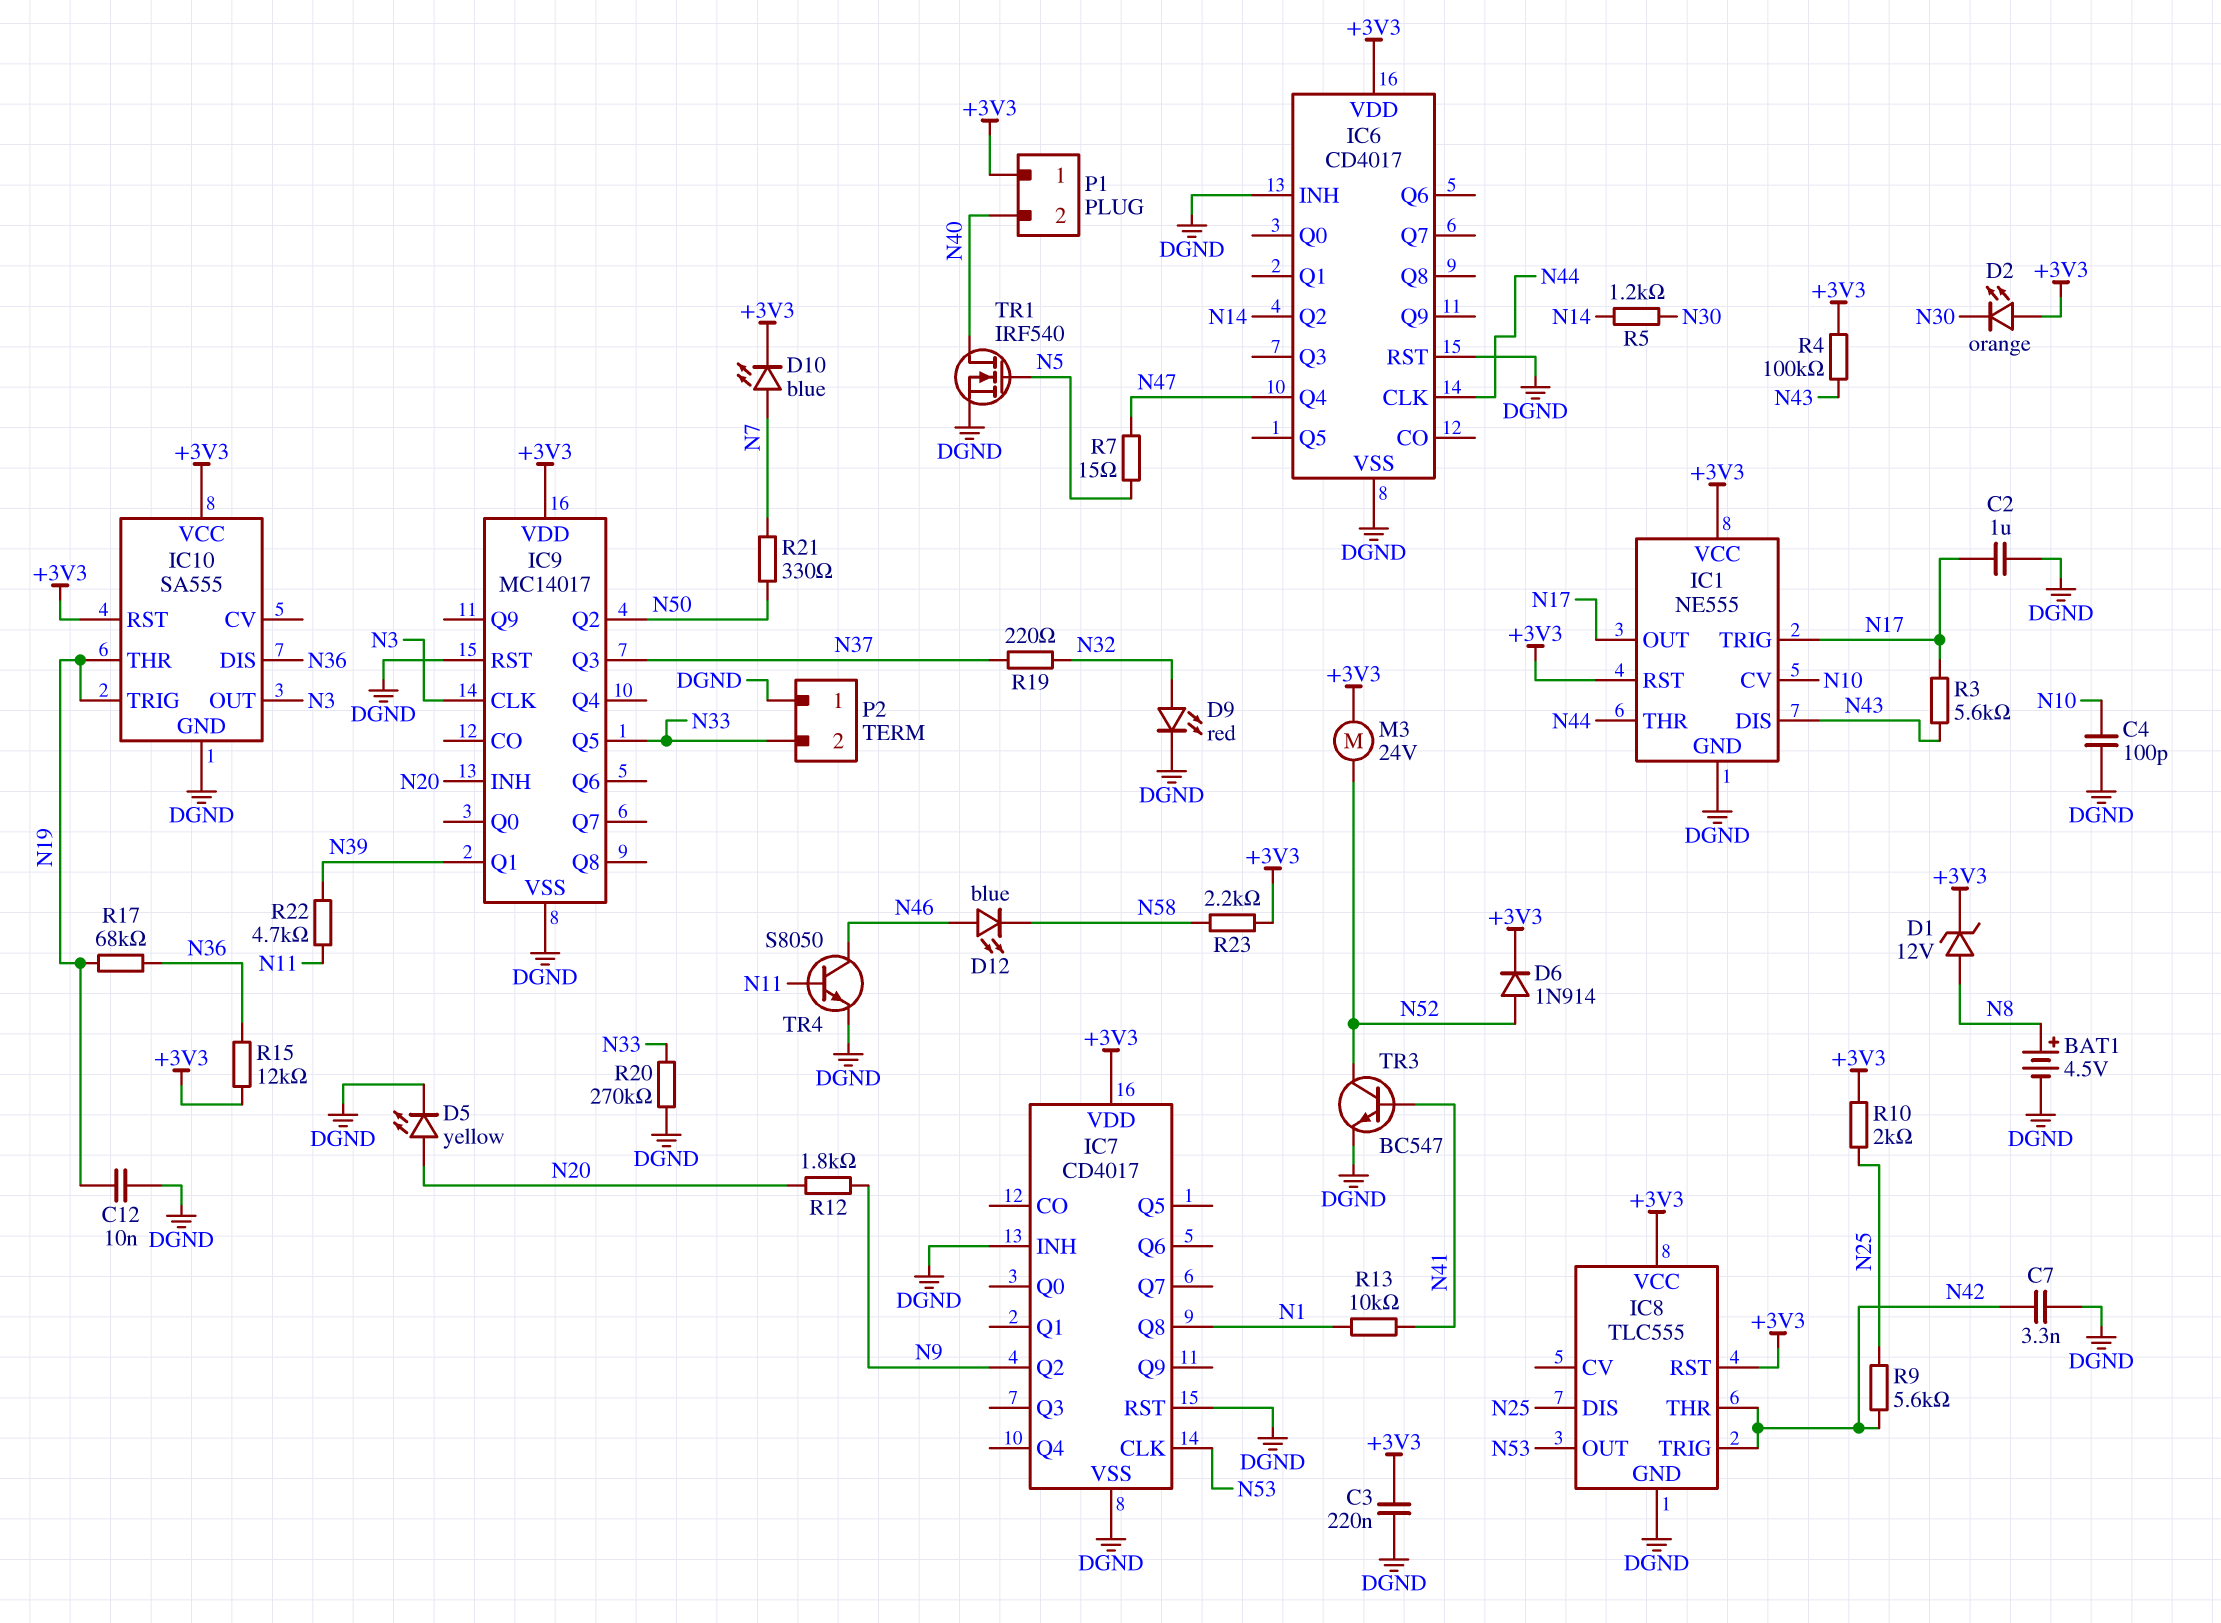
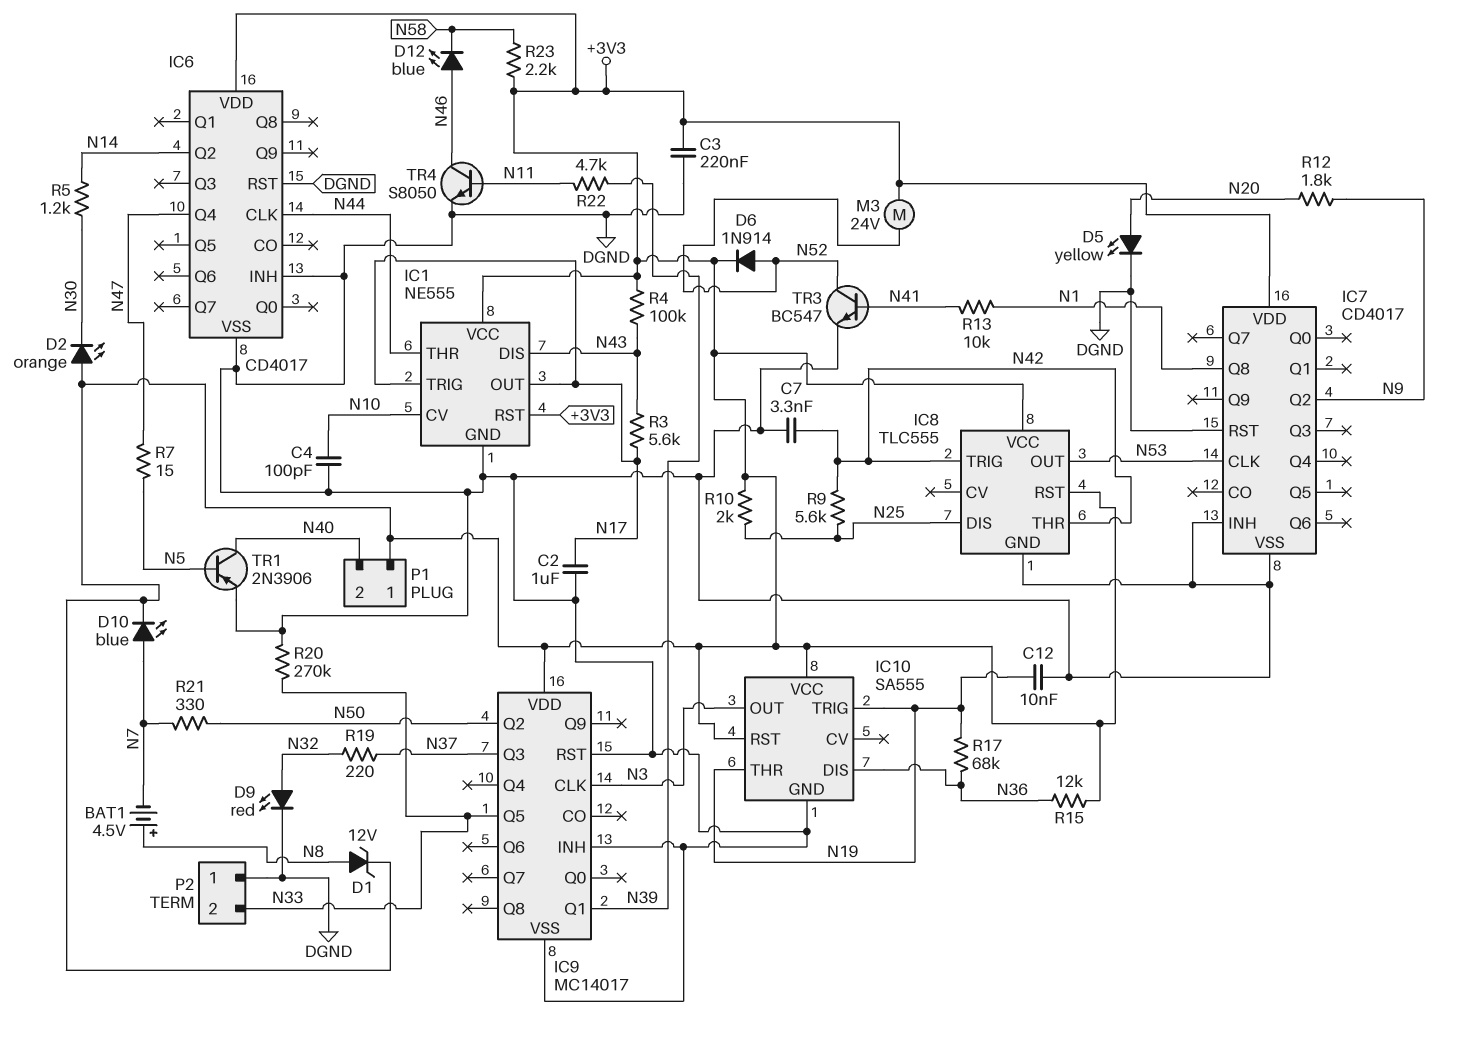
BAT1: 4.5V (plus N8, minus DGND) -> 4.5V (plus N8, minus N7)
IC9 pin INH: N20 -> DGND
TR1: NMOS IRF540 (G N5, D N40, S DGND) -> PNP 2N3906 (B N5, C N40, E DGND)

